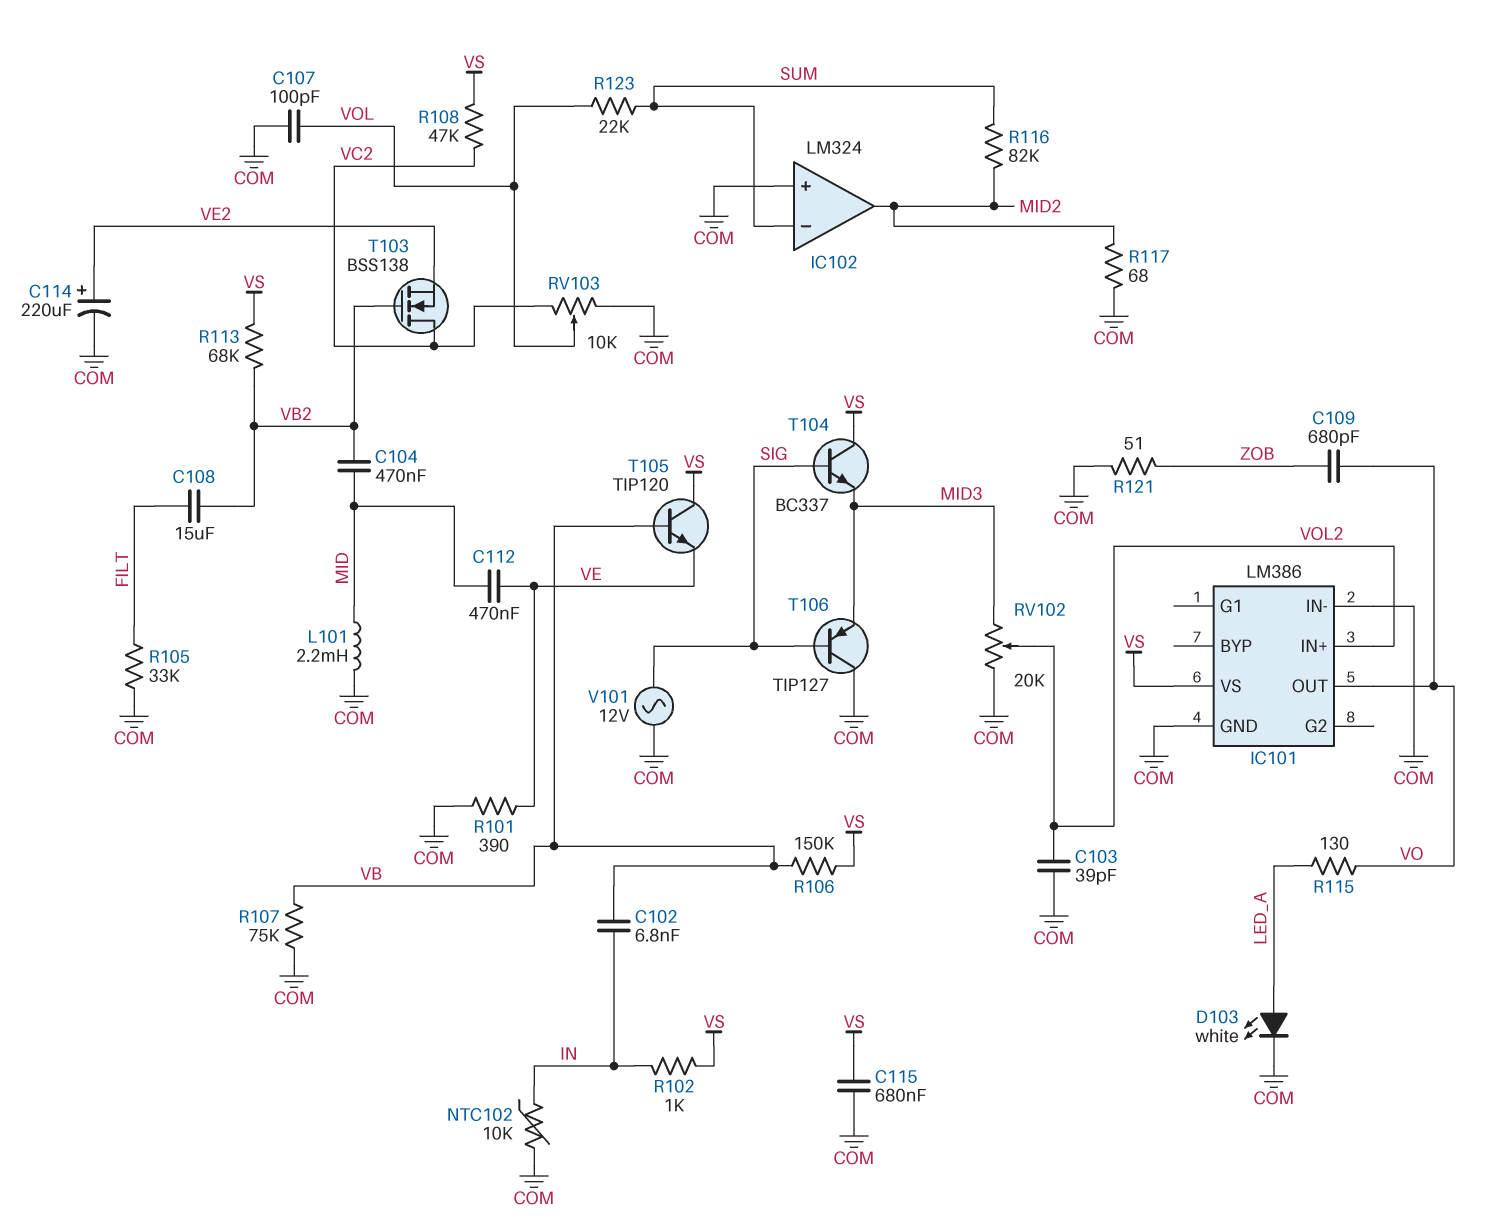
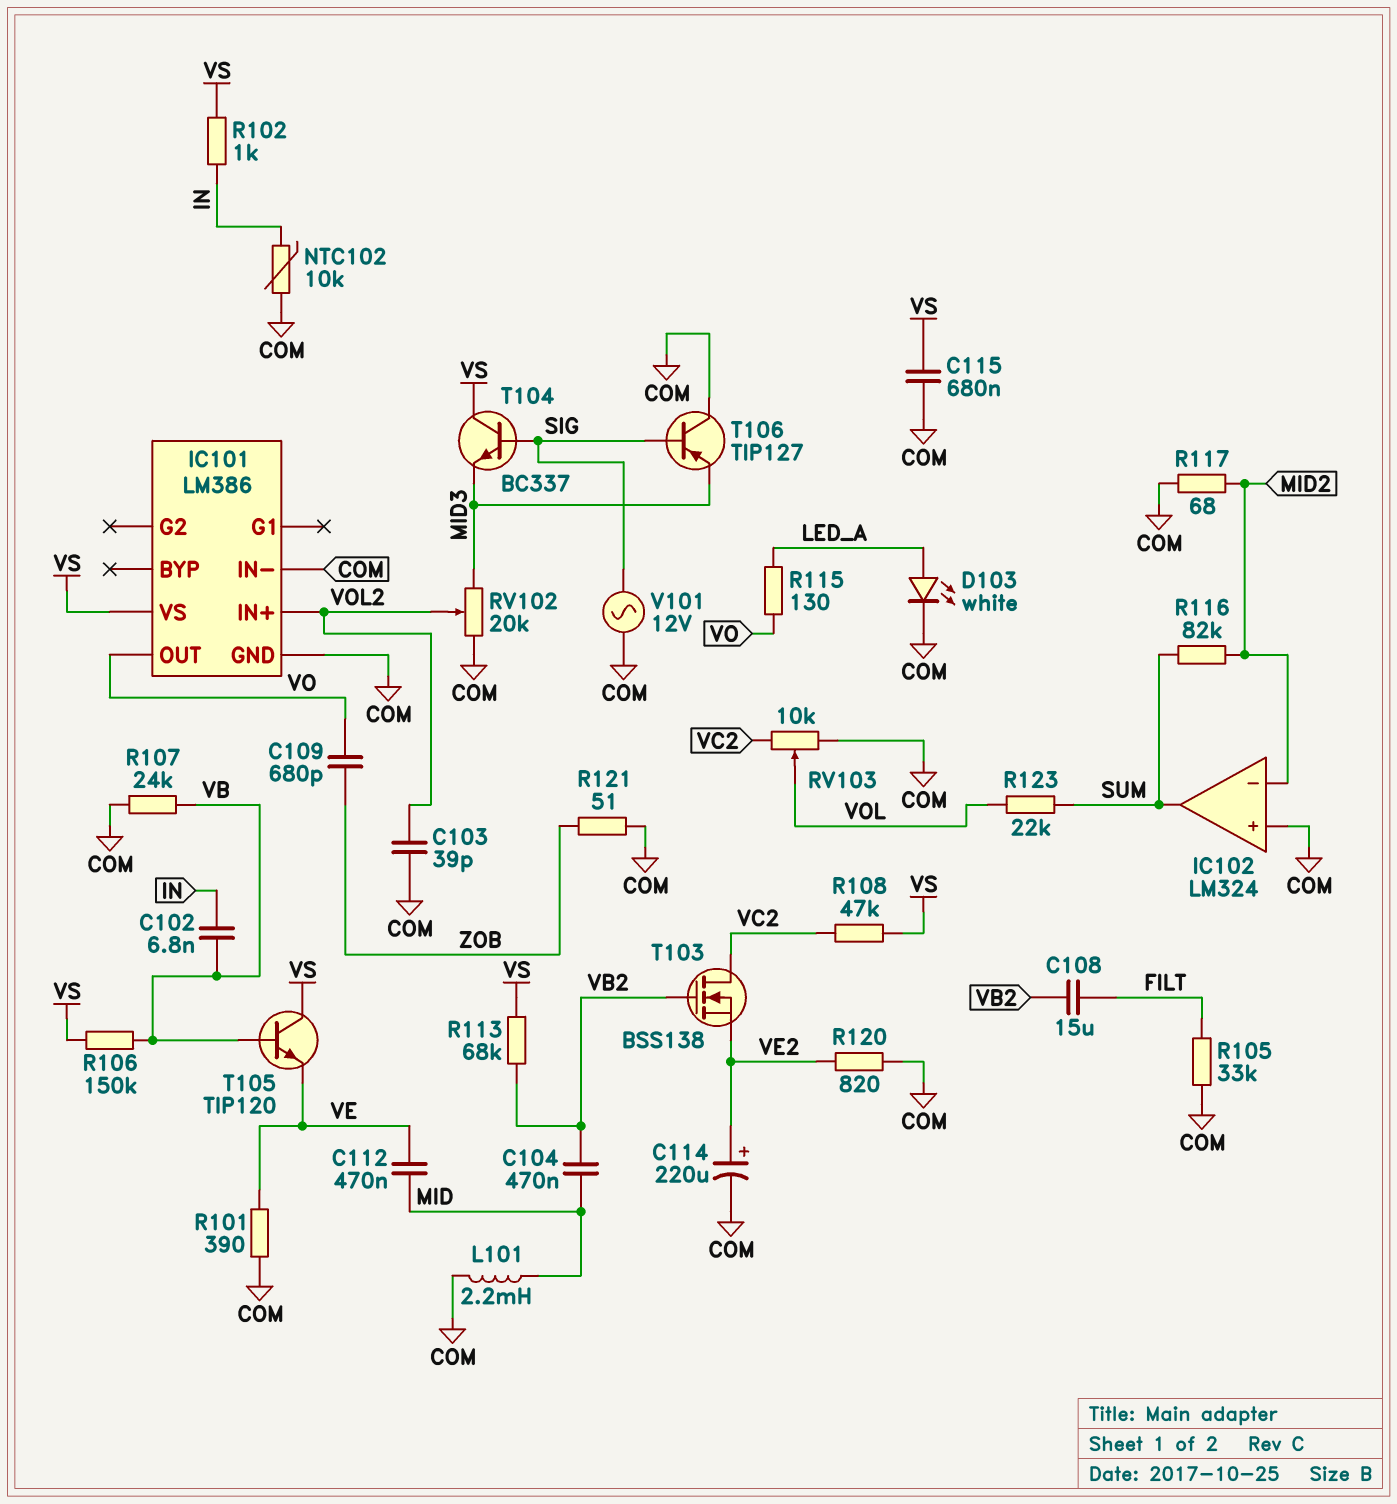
C107: 100pF (COM, VOL) -> none
IC102 pin in-: SUM -> MID2
IC102 pin out: MID2 -> SUM
R107: 75k (COM, VB) -> 24k (COM, VB)
R120: none -> 820 (COM, VE2)

